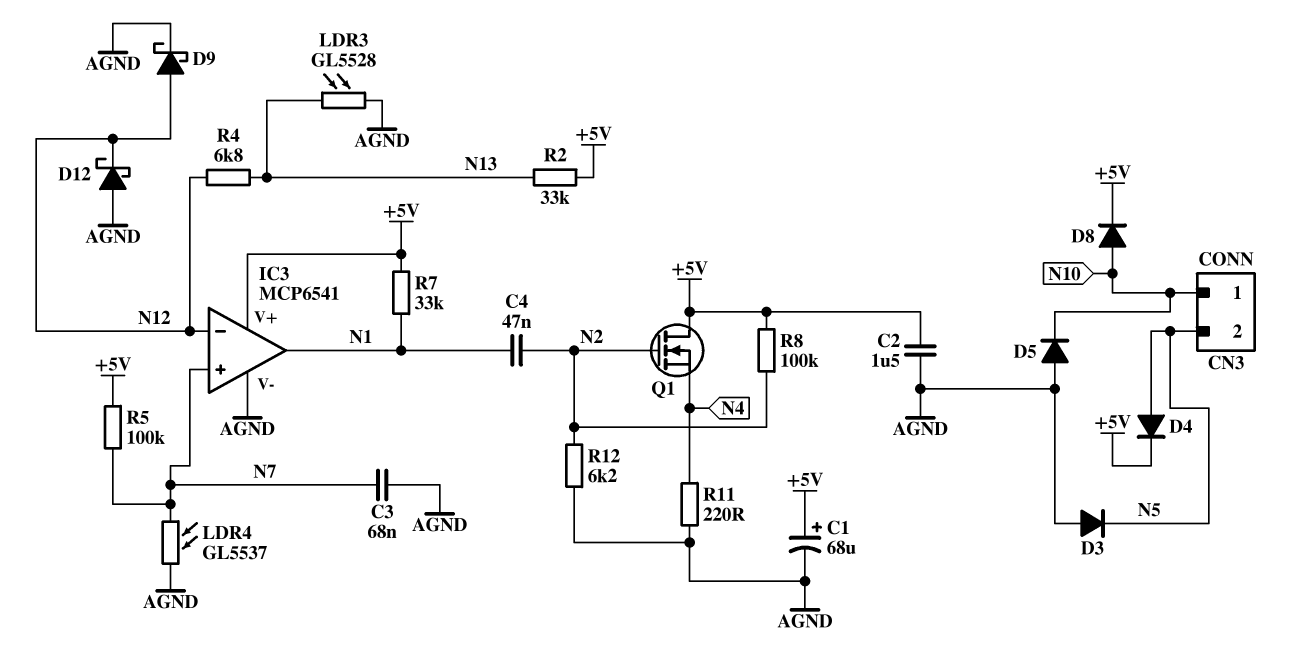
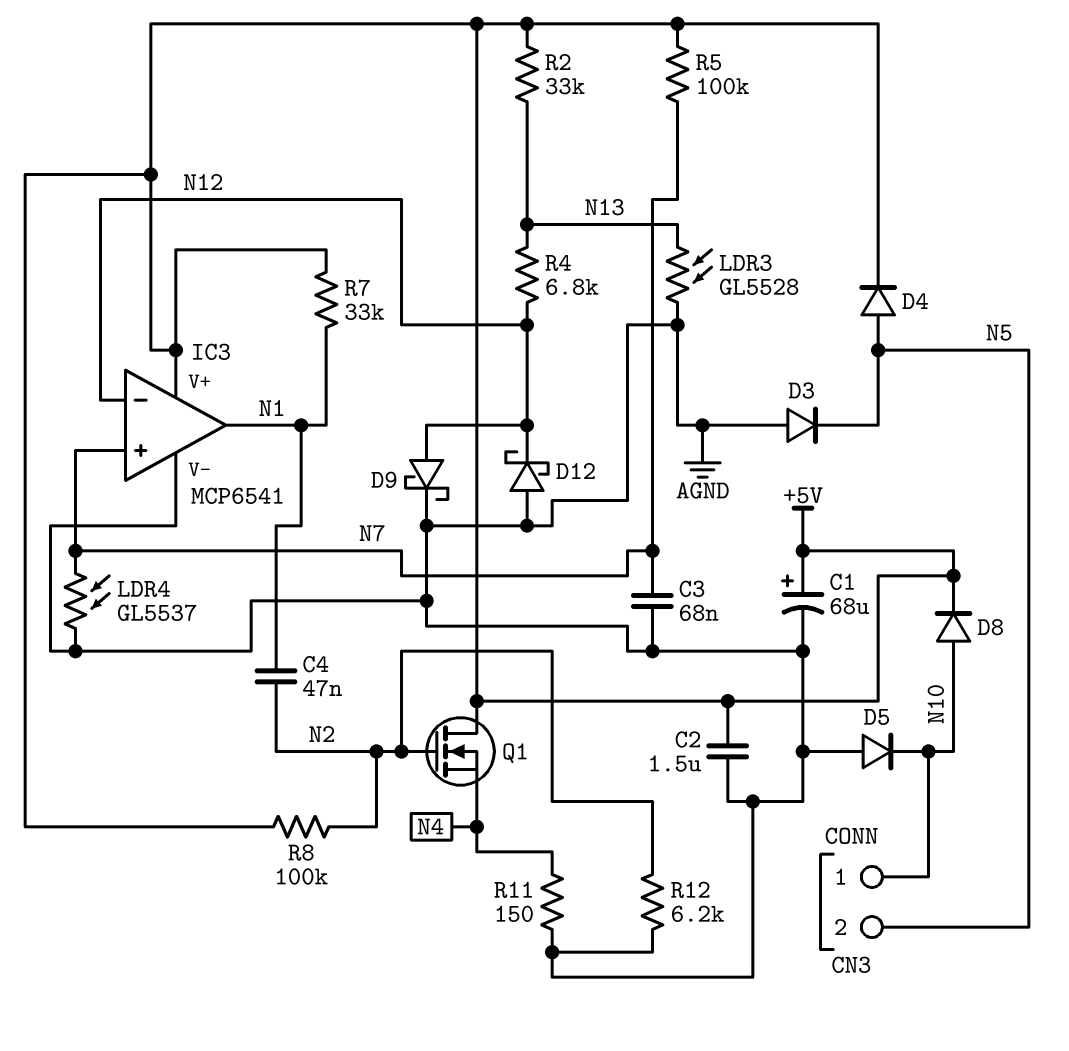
R11: 220 (AGND, N4) -> 150 (AGND, N4)

